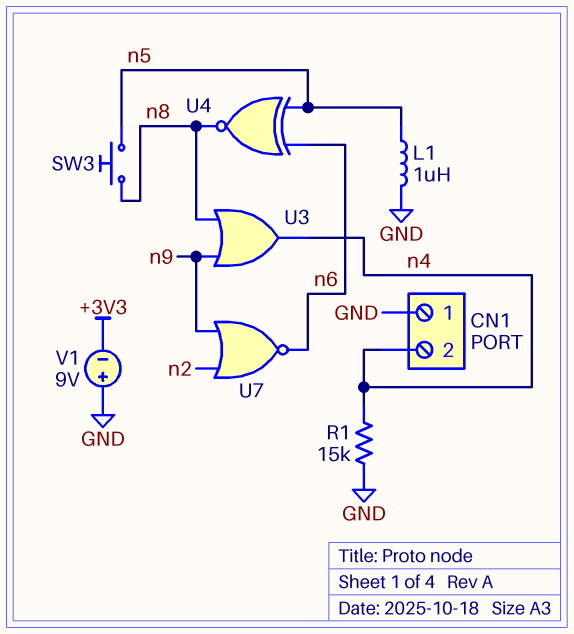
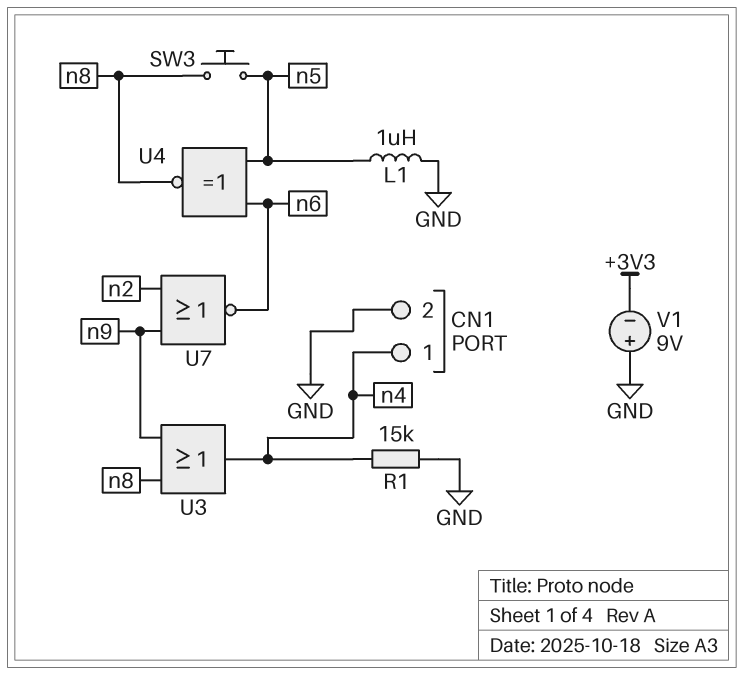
CN1 pin 1: GND -> n4
CN1 pin 2: n4 -> GND

